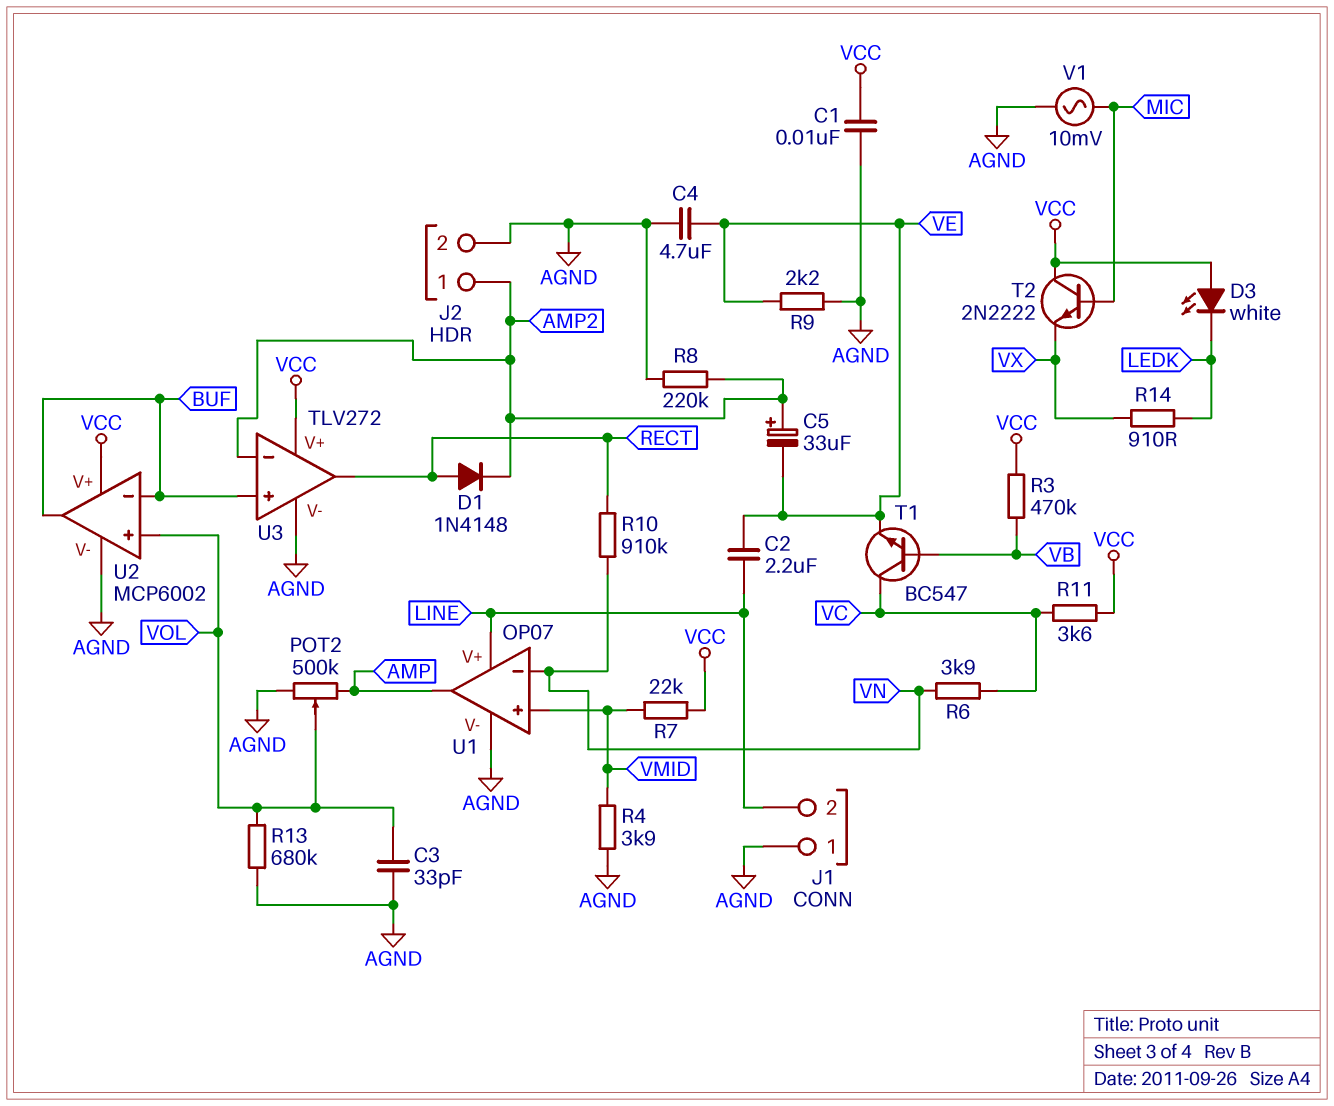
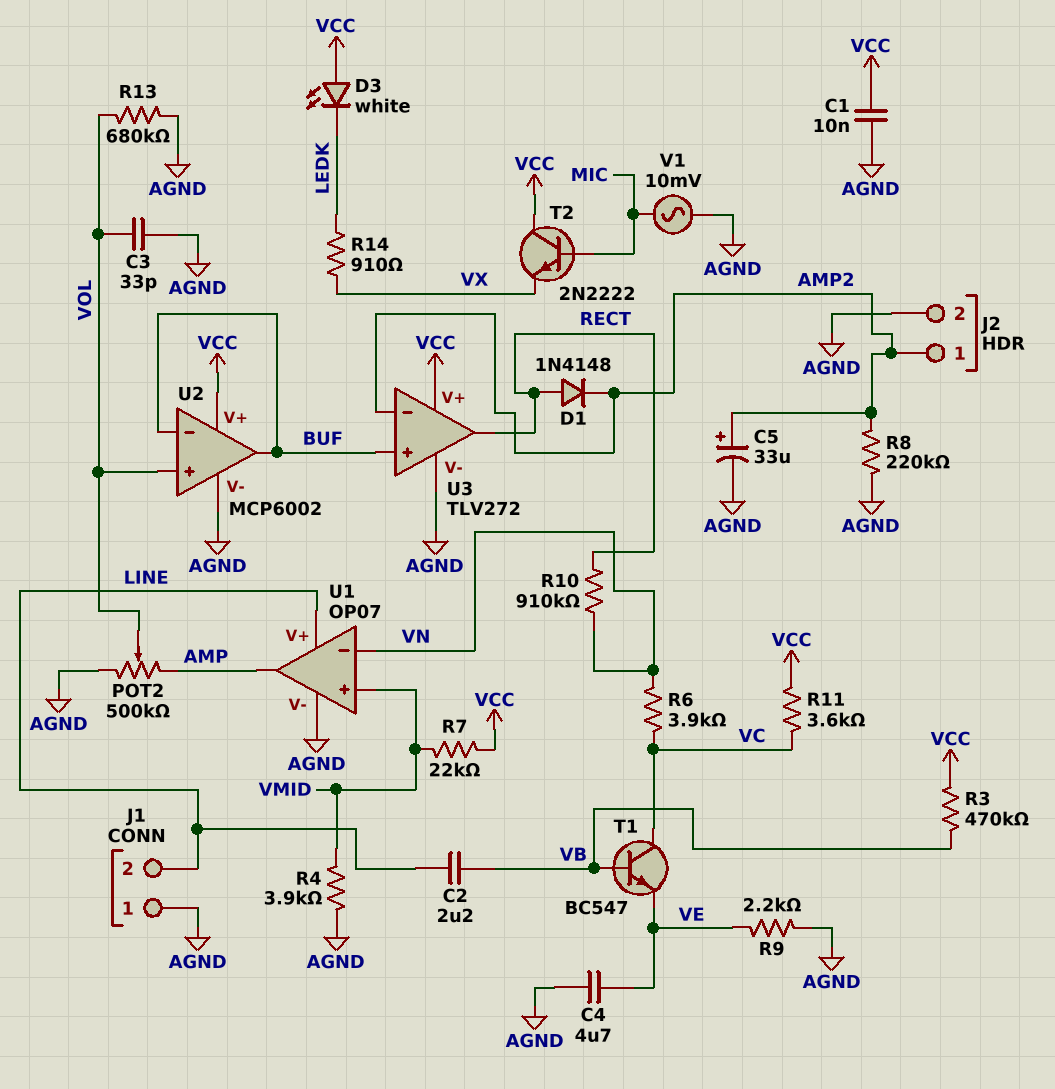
C2: 2.2uF (LINE, VE) -> 2.2uF (LINE, VB)
C5: 33uF (plus AMP2, minus VE) -> 33uF (plus AMP2, minus AGND)

